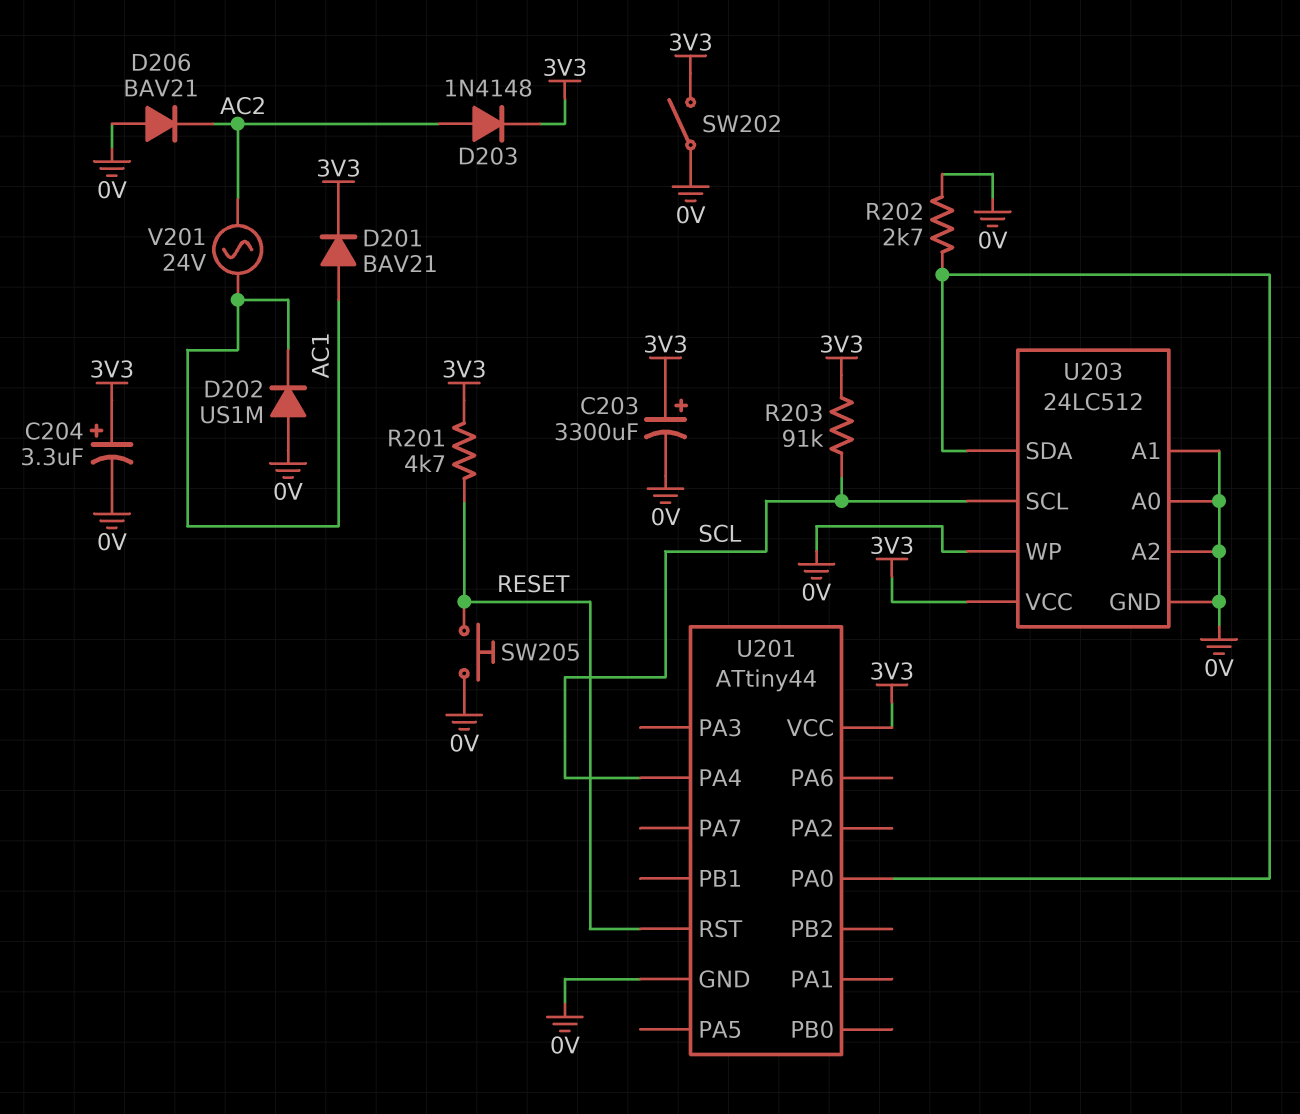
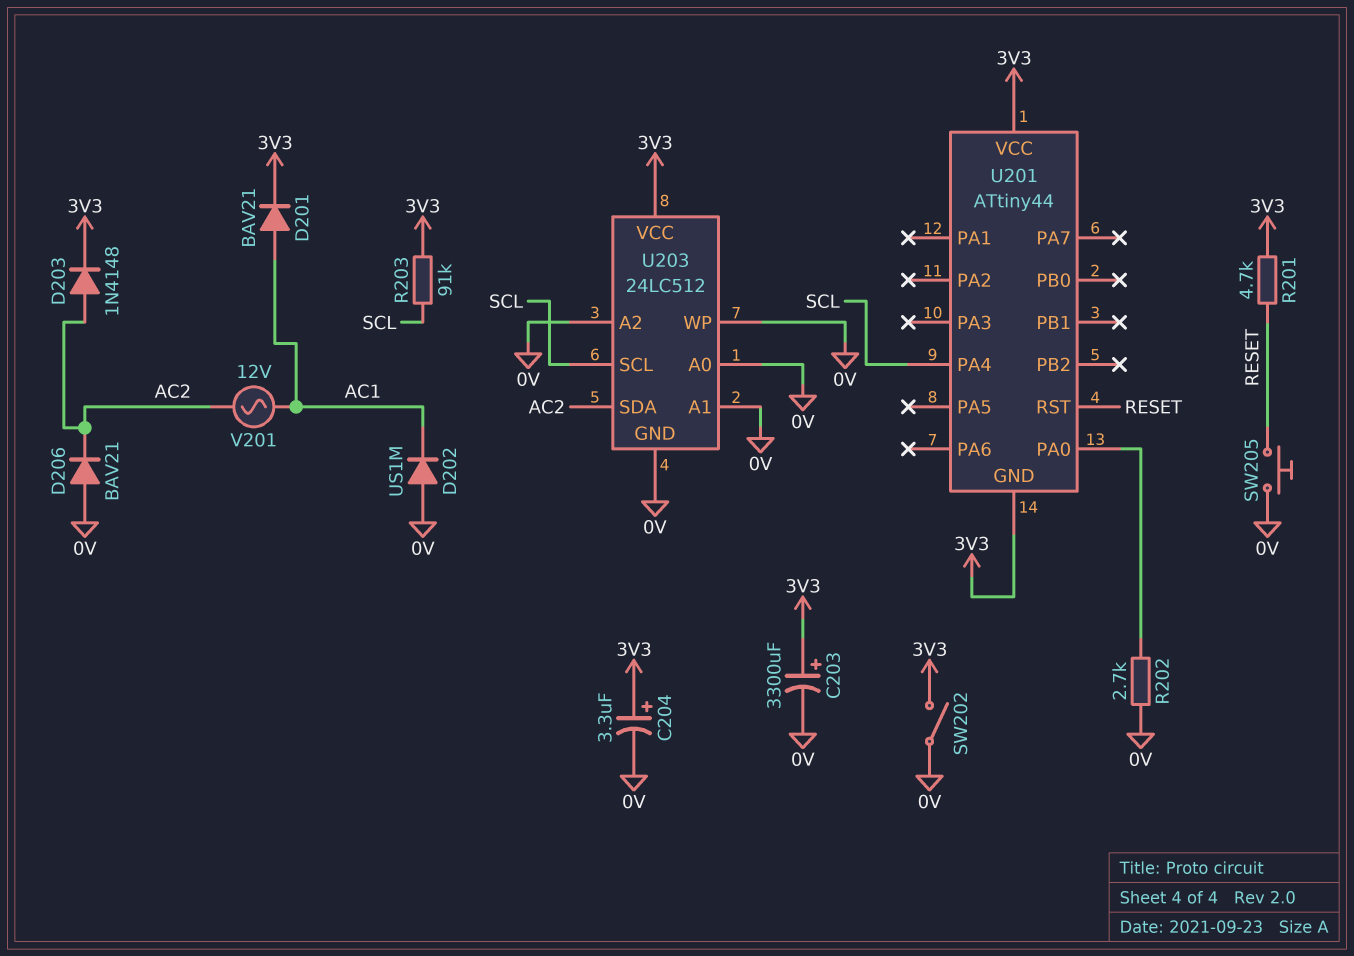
U201 pin GND: 0V -> 3V3
U203 pin SDA: U201/PA0 -> AC2
V201: AC 24V (AC1, AC2) -> AC 12V (AC1, AC2)

